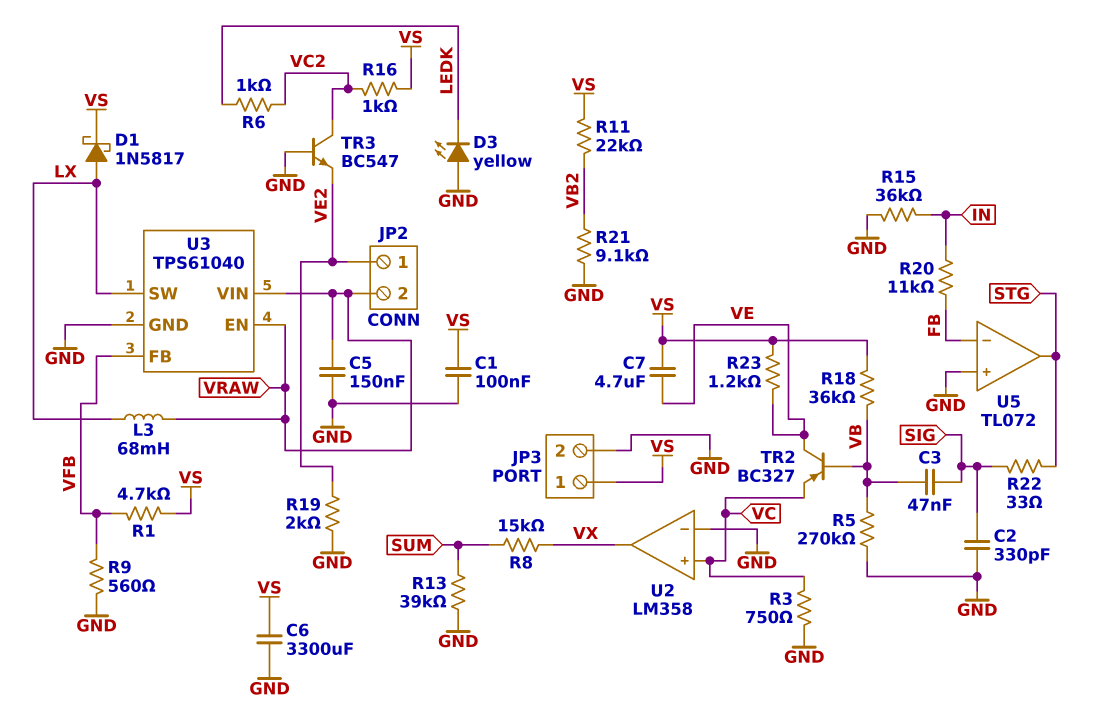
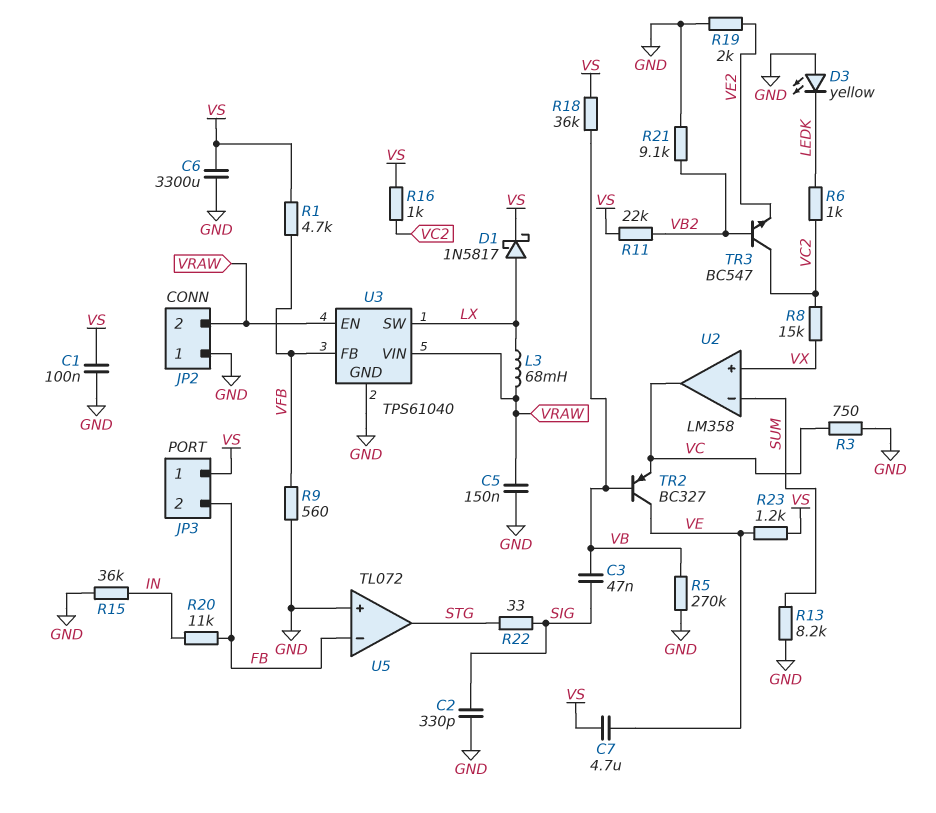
JP2 pin 1: VE2 -> GND
JP3 pin 2: GND -> FB
R8: 15k (SUM, VX) -> 15k (VC2, VX)
R13: 39k (GND, SUM) -> 8.2k (GND, SUM)
TR3: NPN BC547 (B GND, C VC2, E VE2) -> NPN BC547 (B VB2, C VC2, E VE2)
U2 pin in+: VC -> VX
U2 pin in-: GND -> SUM
U2 pin out: VX -> VC

